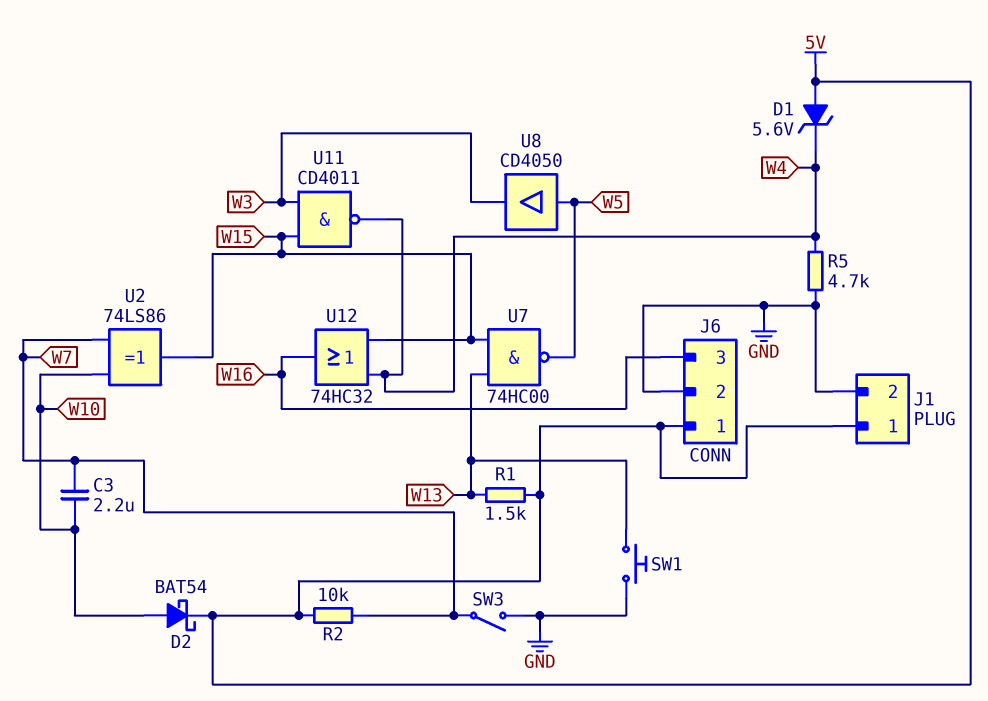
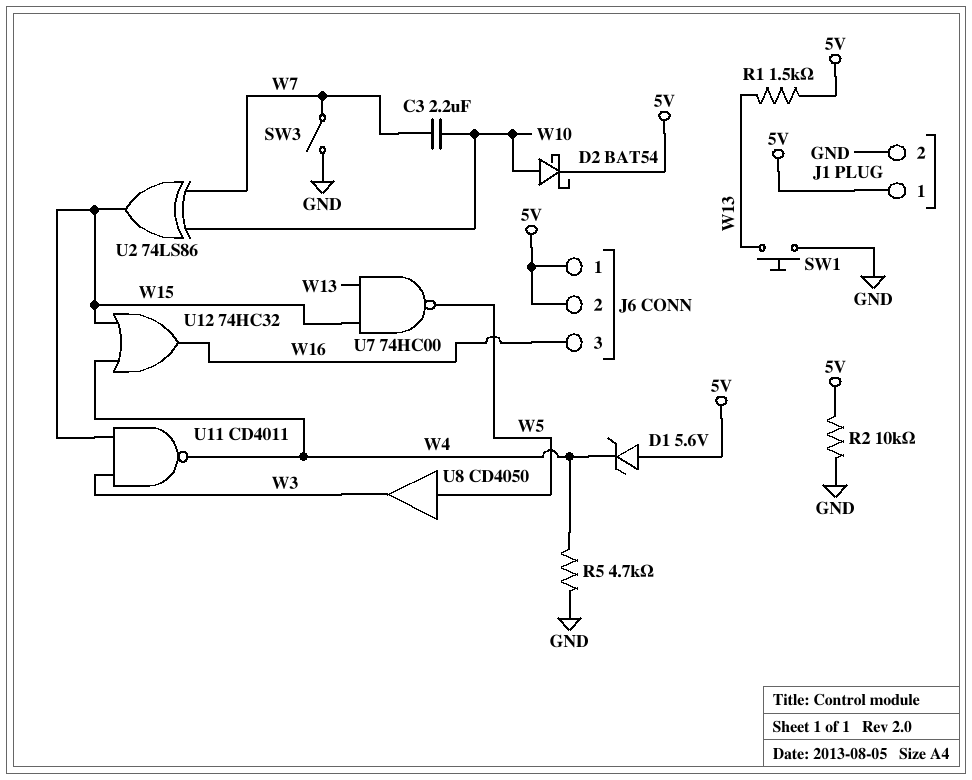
J6 pin 2: GND -> 5V
R2: 10k (5V, W7) -> 10k (5V, GND)

